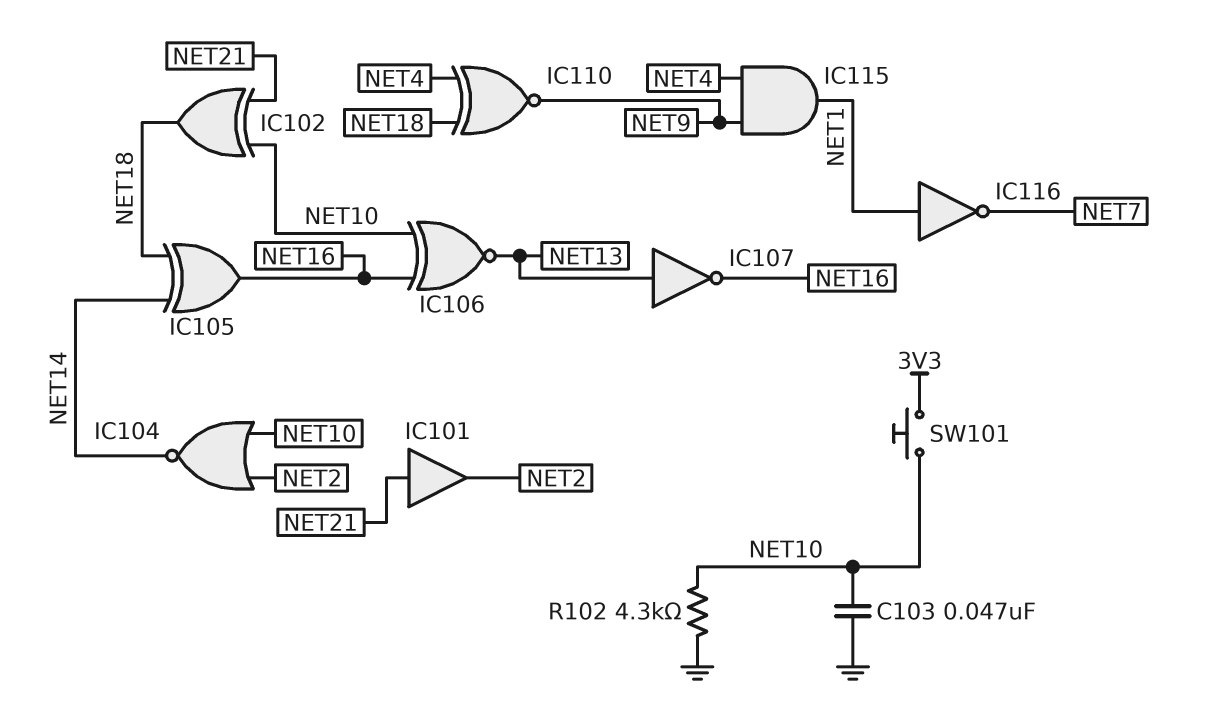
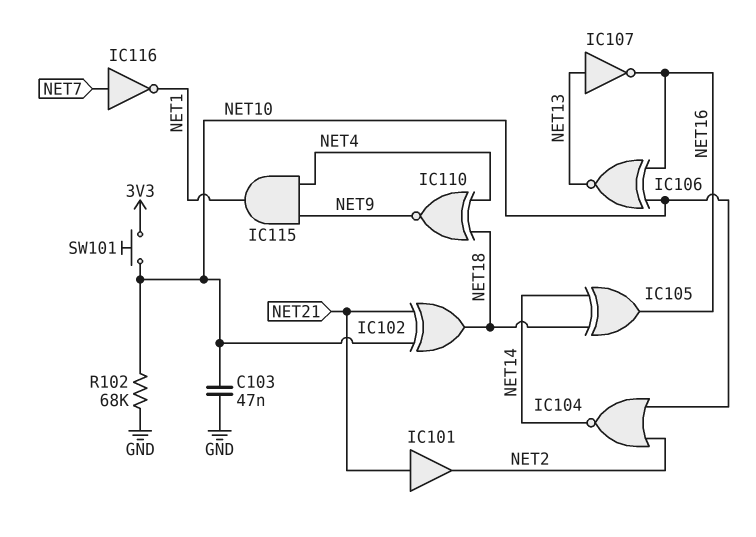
IC116: NOT (in NET1, out NET7) -> NOT (in NET7, out NET1)
R102: 4.3k (GND, NET10) -> 68k (GND, NET10)

